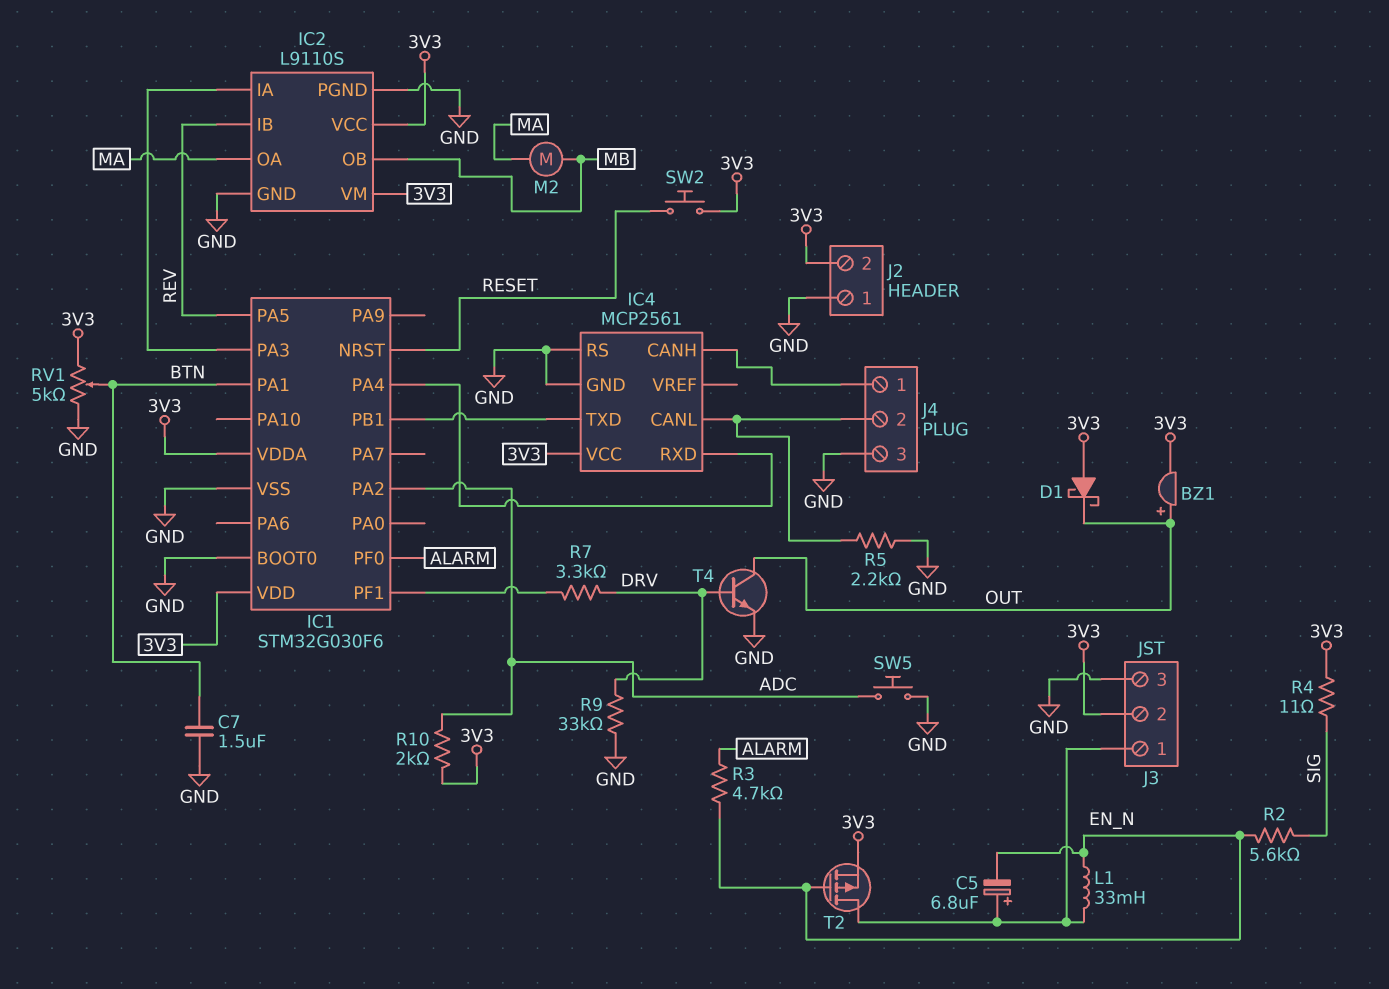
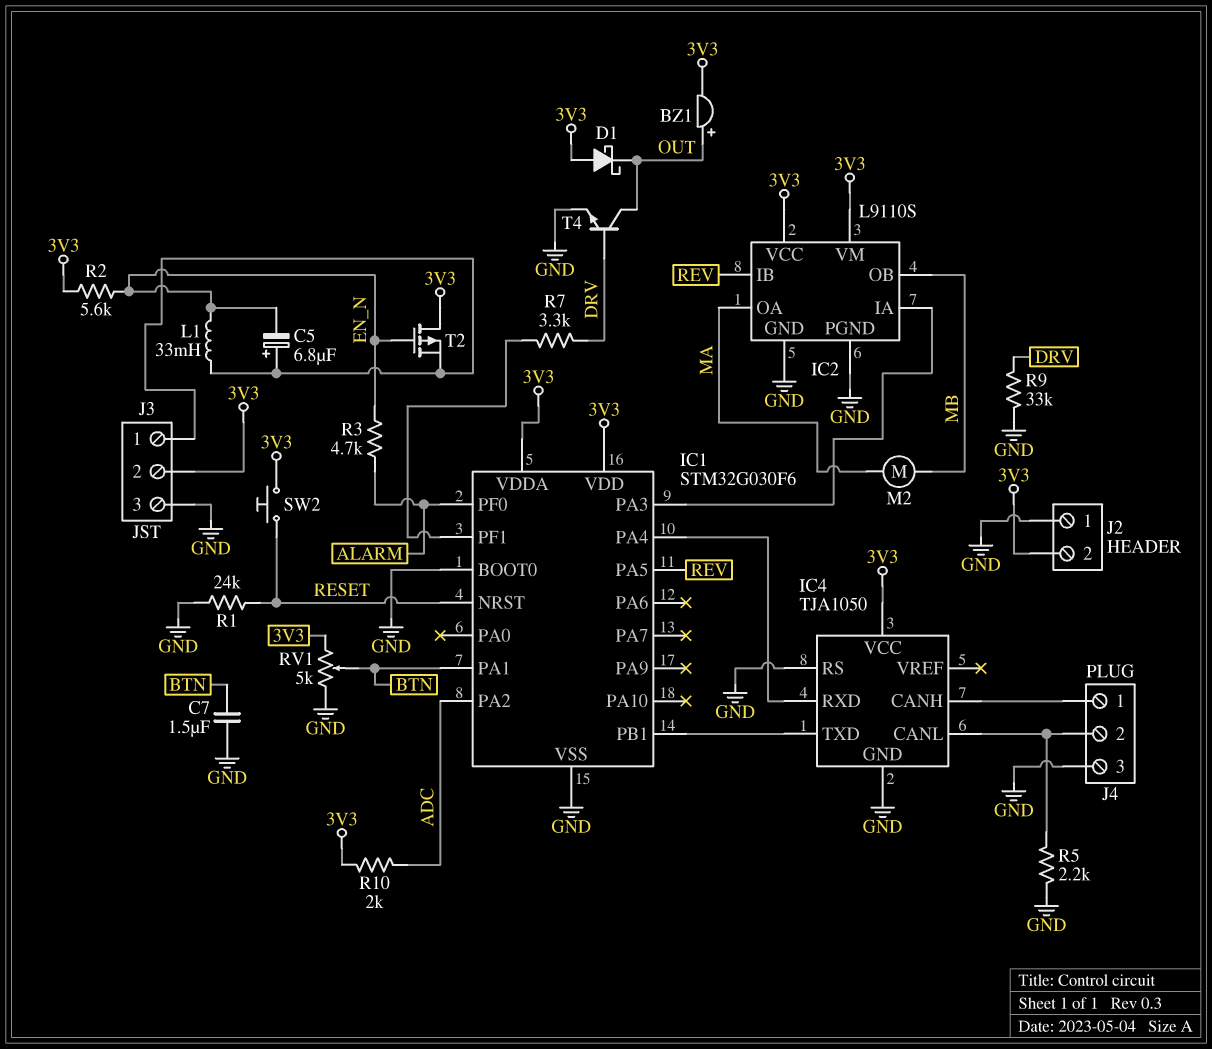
IC4: MCP2561 -> TJA1050
R1: none -> 24k (GND, RESET)
R2: 5.6k (EN_N, SIG) -> 5.6k (3V3, EN_N)
R4: 11 (3V3, SIG) -> none
SW5: button (ADC, GND) -> none
T2: PMOS (G EN_N, D J3/1, S 3V3) -> PMOS (G EN_N, D 3V3, S J3/1)

